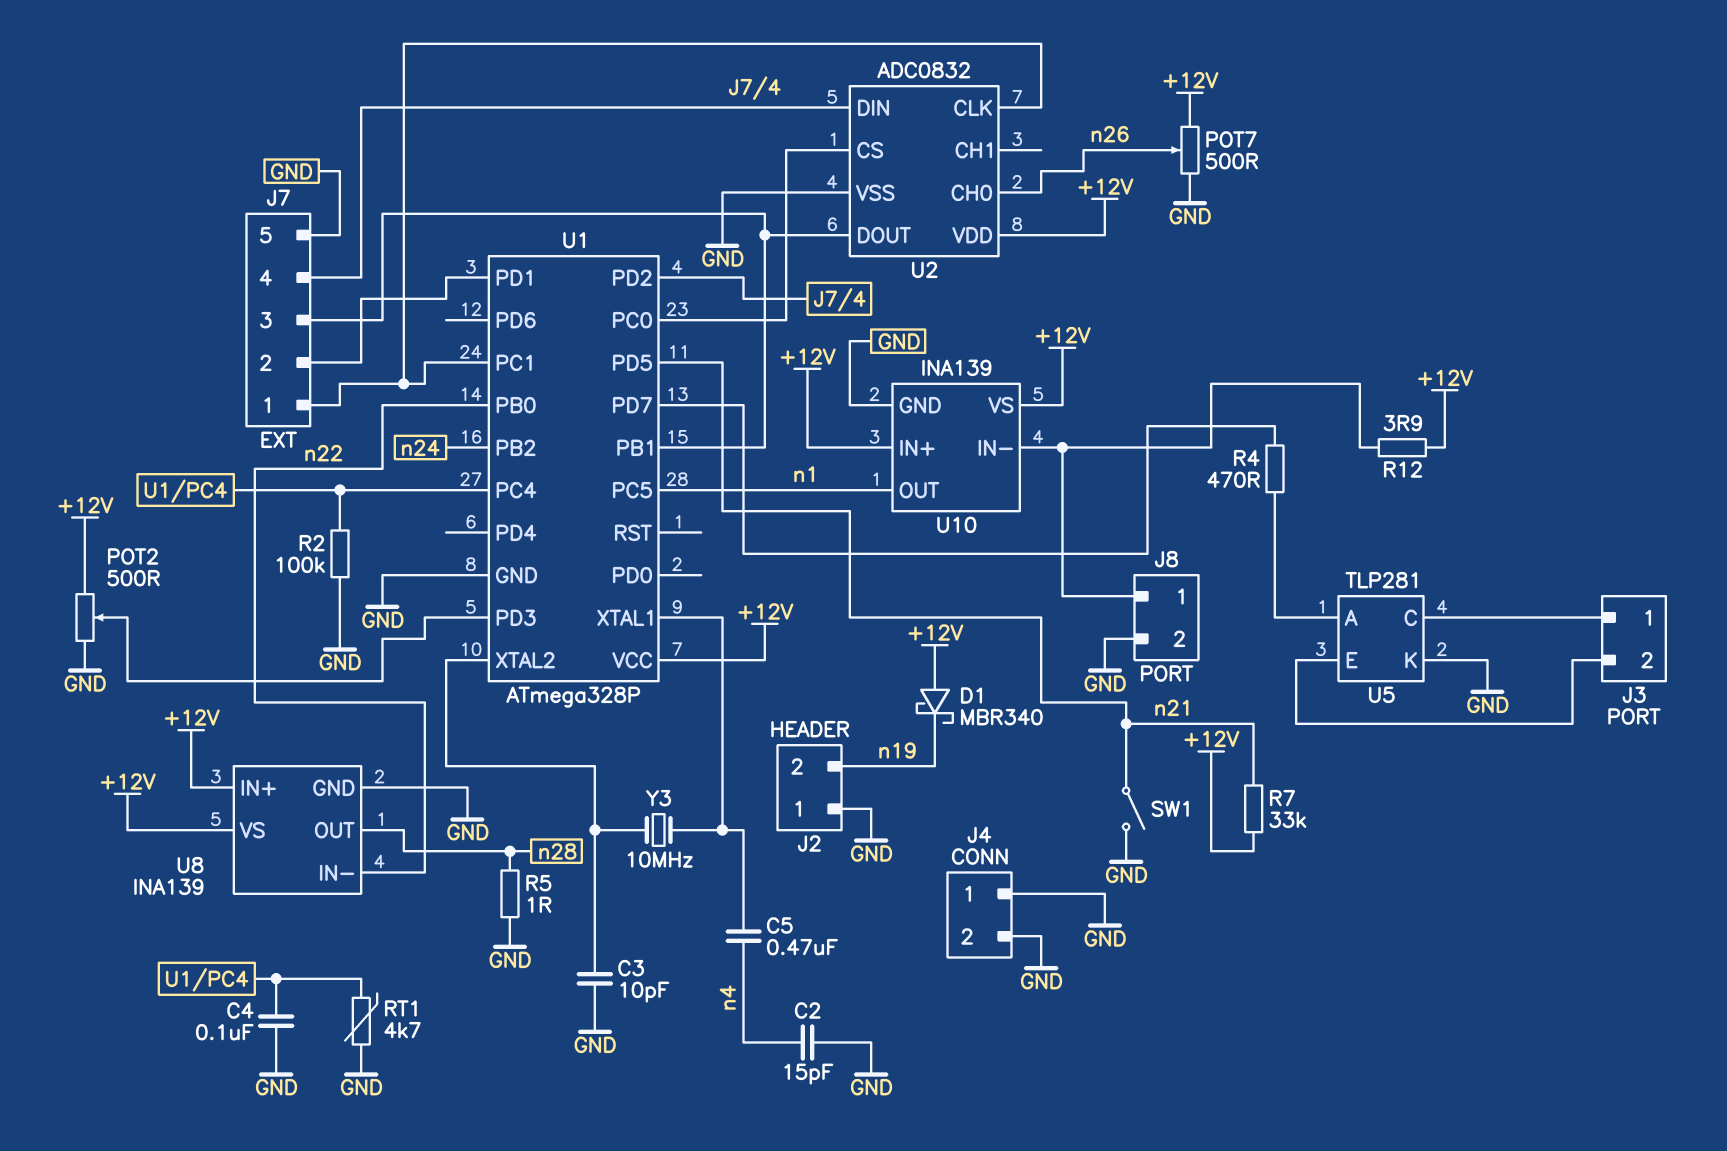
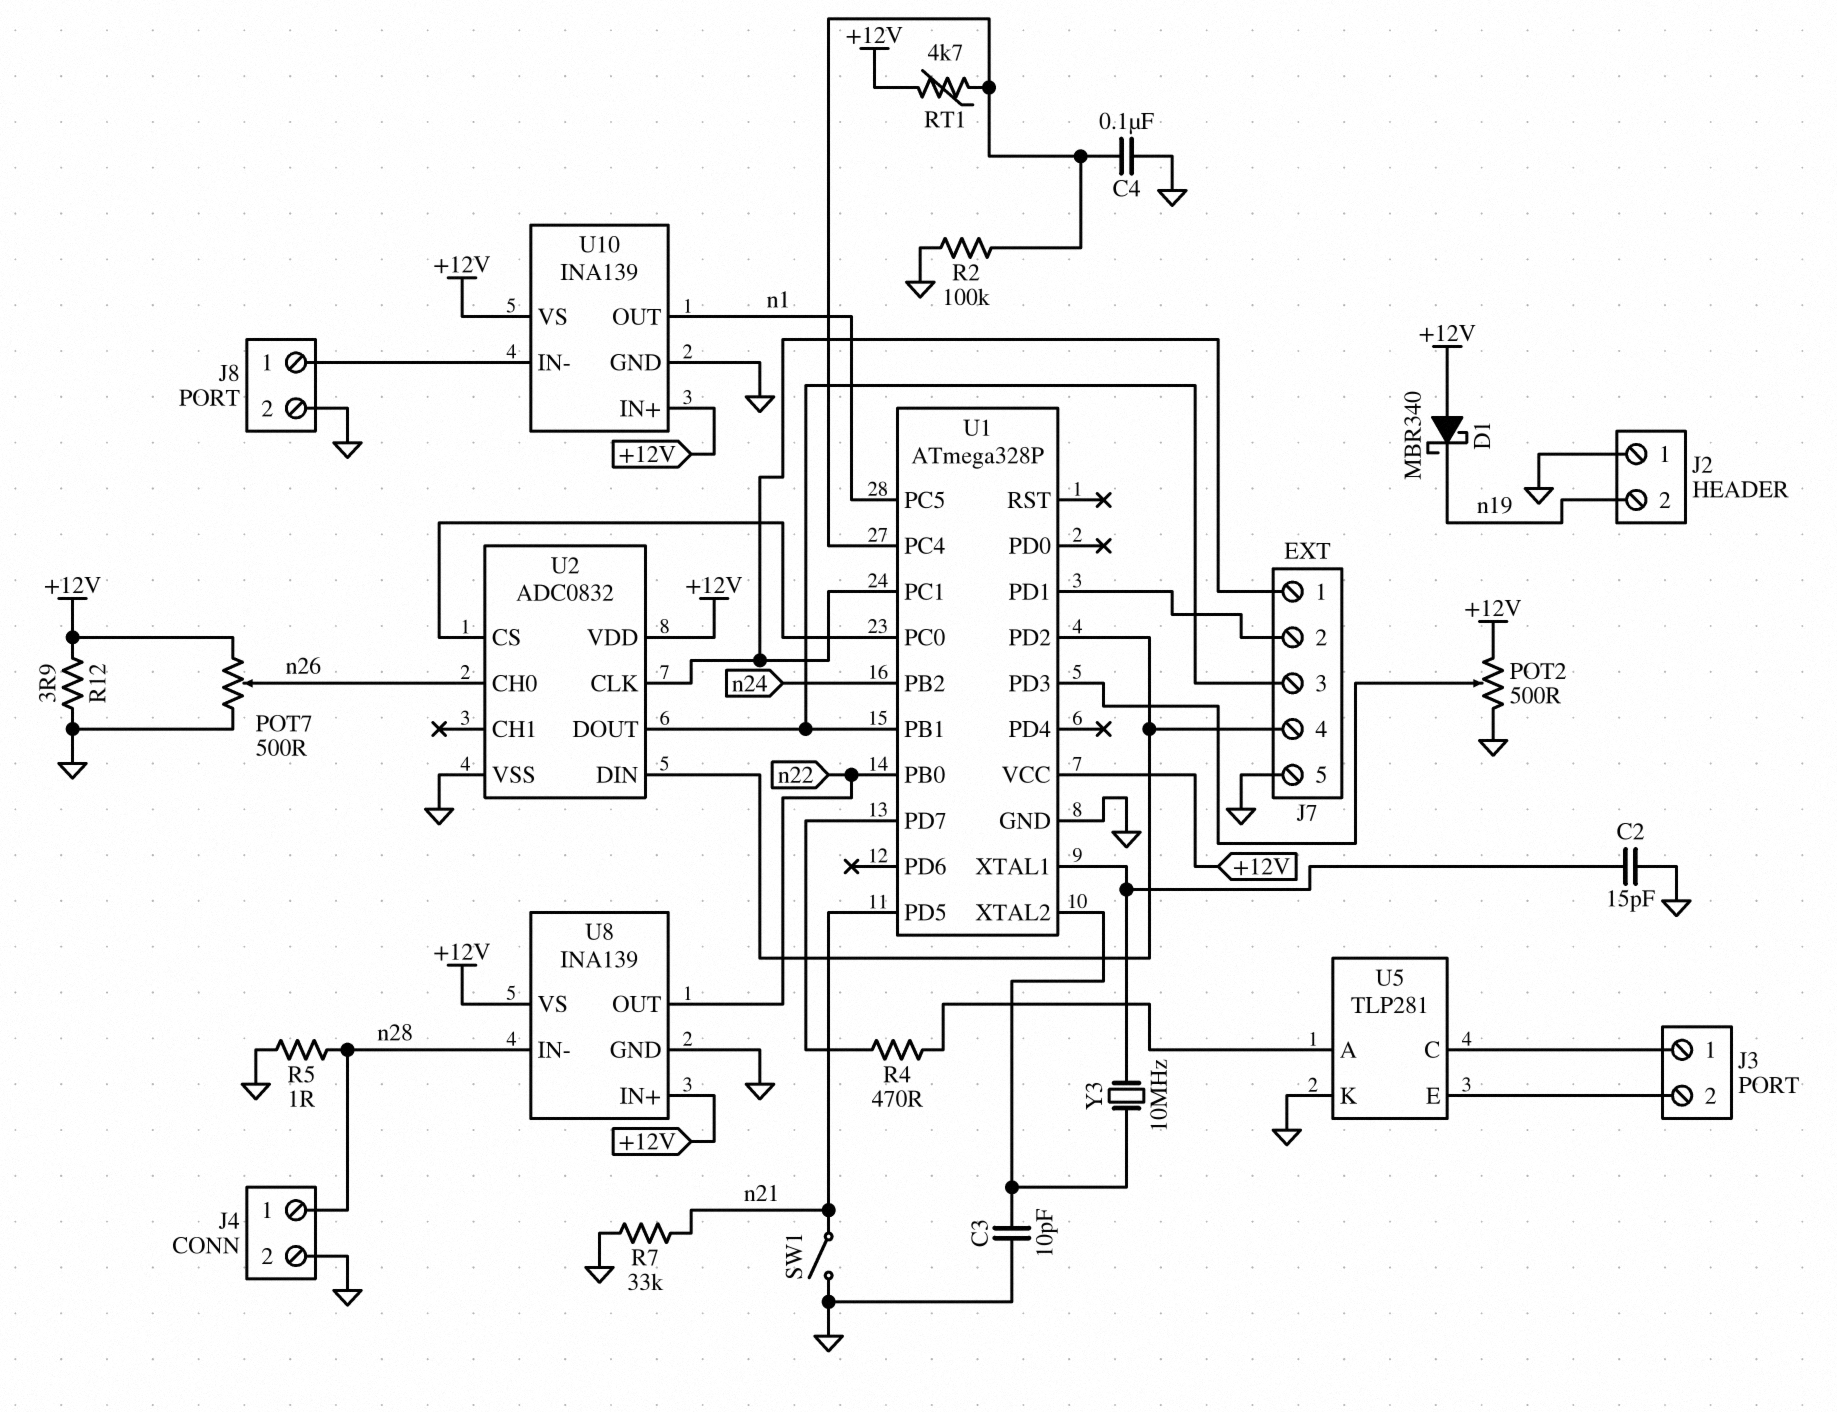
C2: 15pF (GND, n4) -> 15pF (GND, U1/XTAL1)
C5: 470nF (U1/XTAL1, n4) -> none
J4 pin 1: GND -> n28
R7: 33k (+12V, n21) -> 33k (GND, n21)
R12: 3.9 (+12V, J8/1) -> 3.9 (+12V, GND)
RT1: 4.7k (GND, U1/PC4) -> 4.7k (+12V, U1/PC4)
U8 pin IN-: n22 -> n28
U8 pin OUT: n28 -> n22

